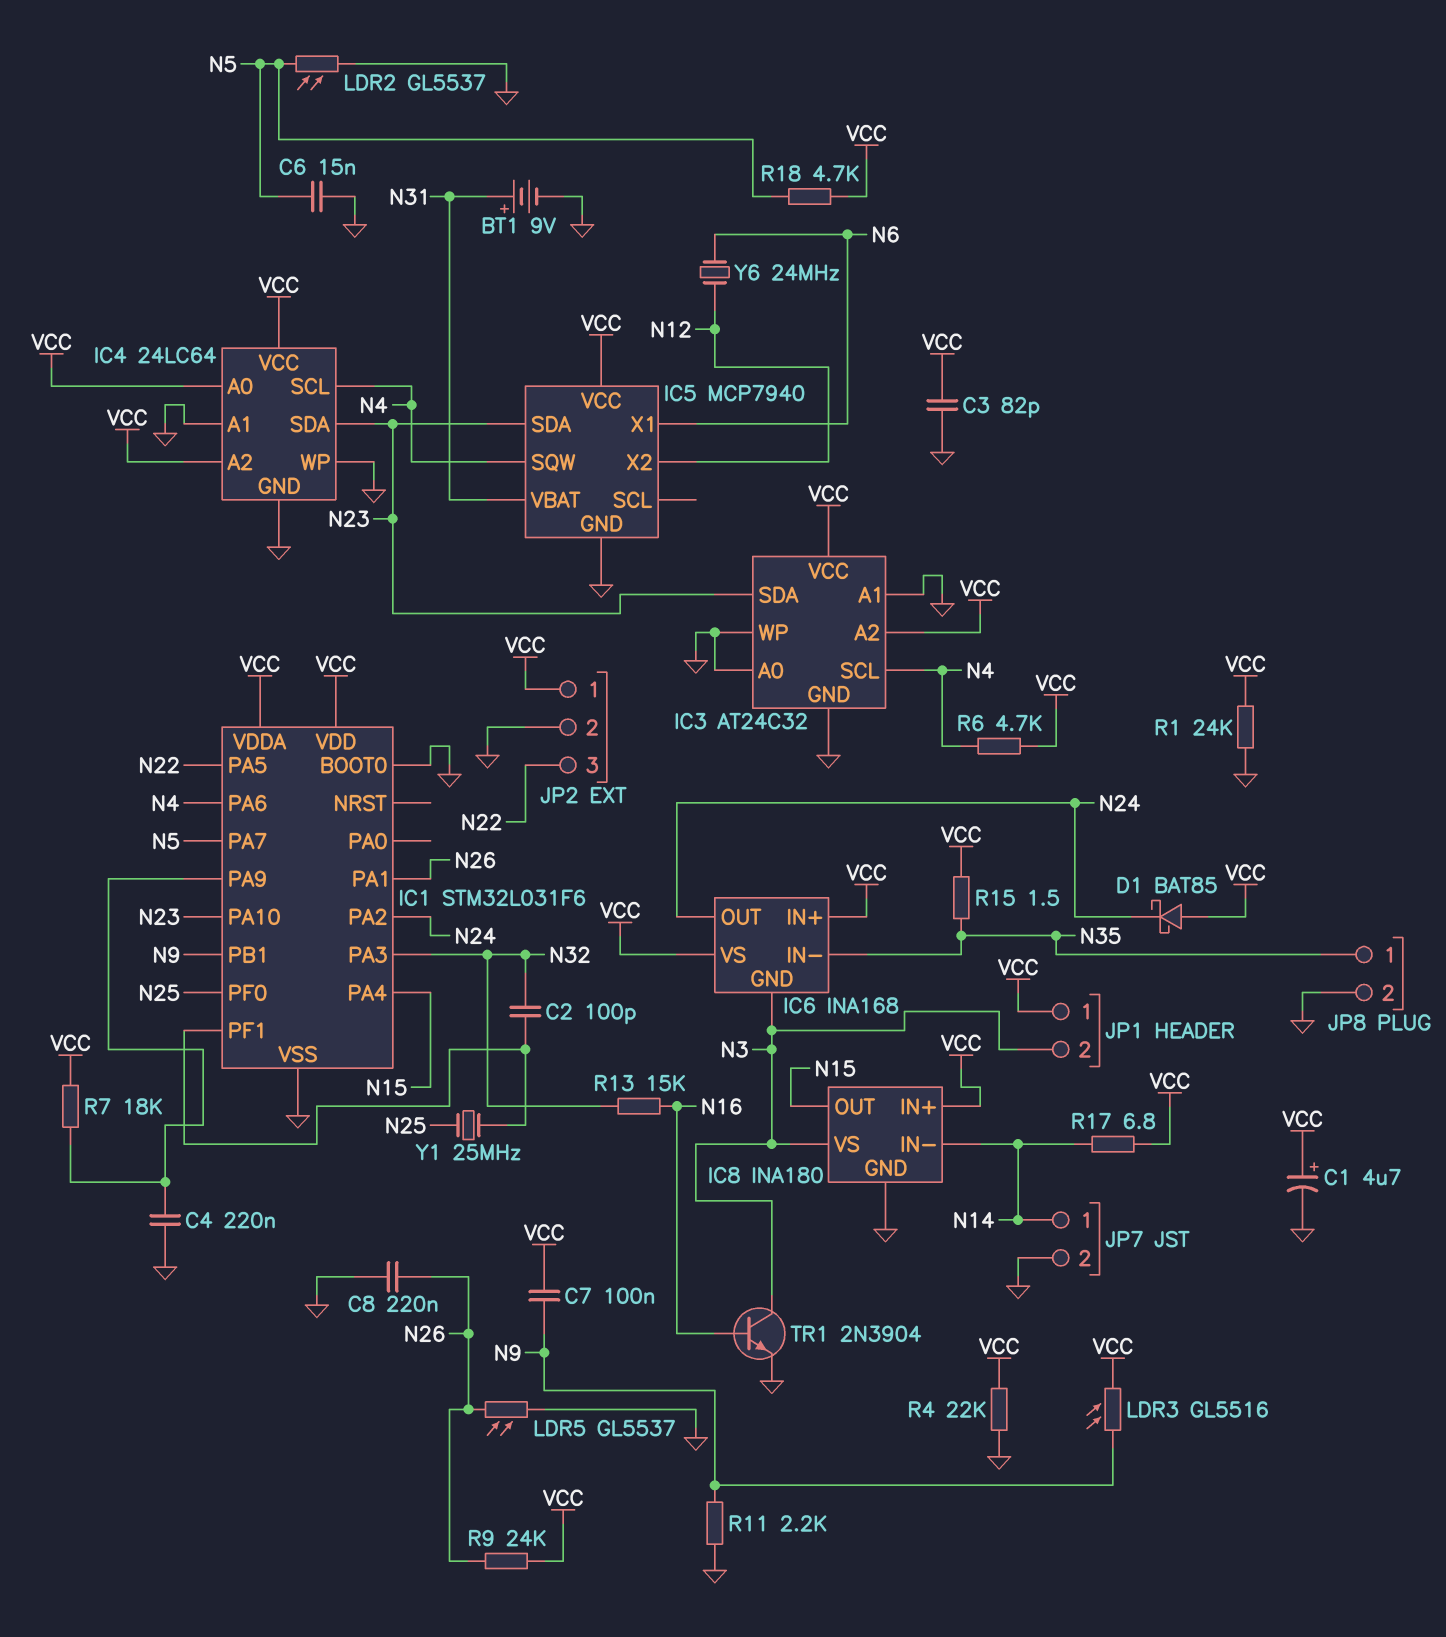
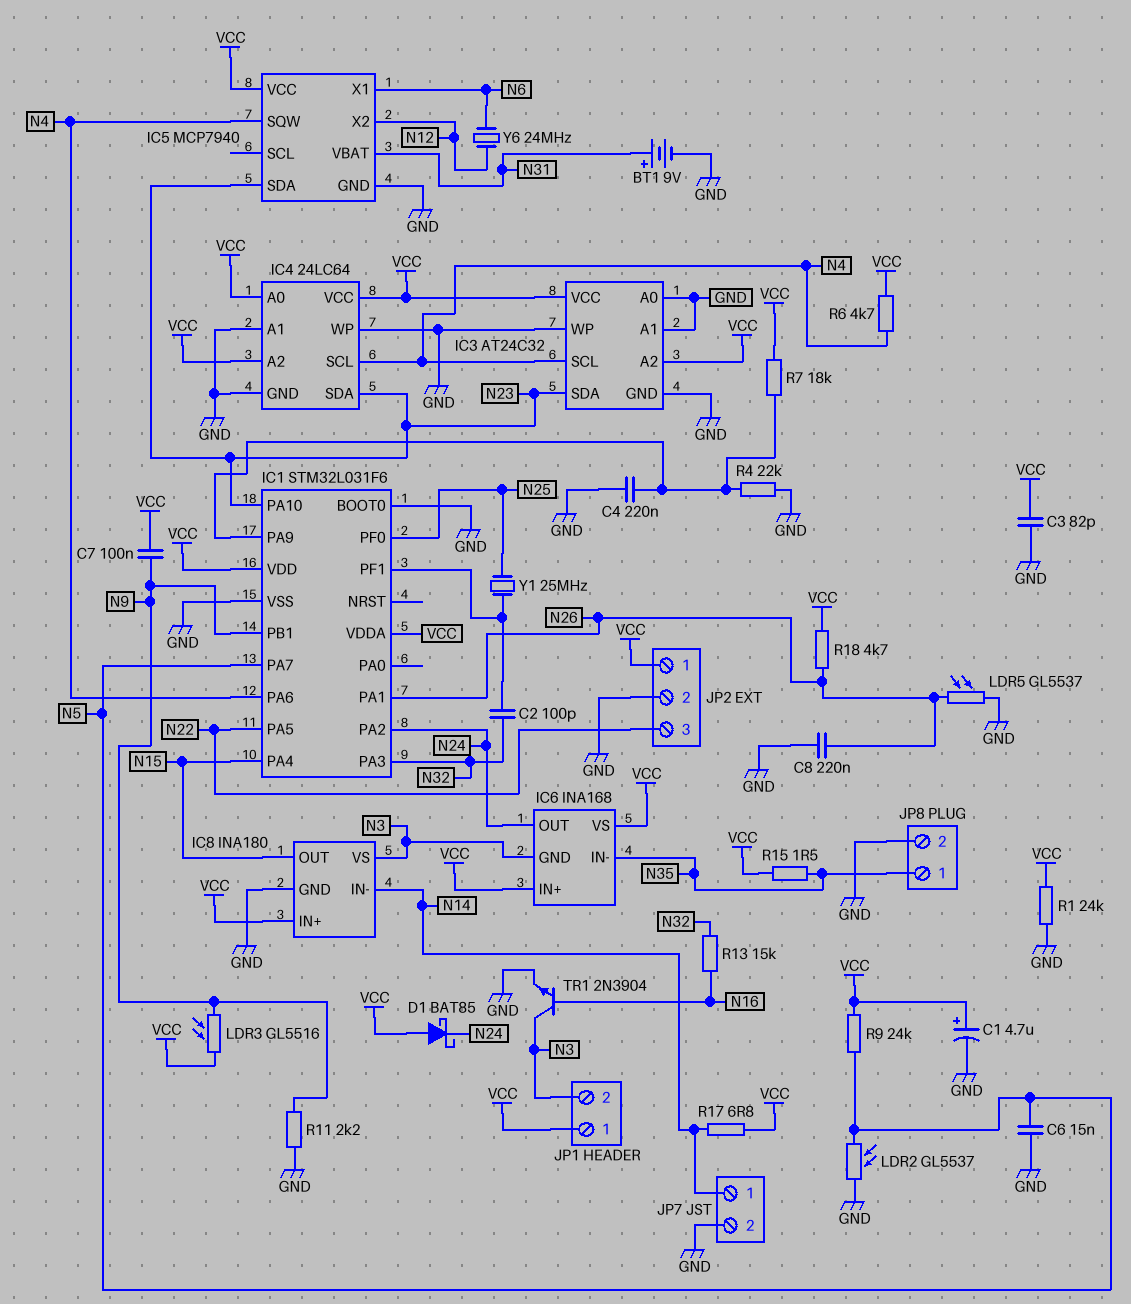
R4: 22k (GND, VCC) -> 22k (GND, IC1/PA9)
R9: 24k (N26, VCC) -> 24k (N5, VCC)
R18: 4.7k (N5, VCC) -> 4.7k (N26, VCC)

